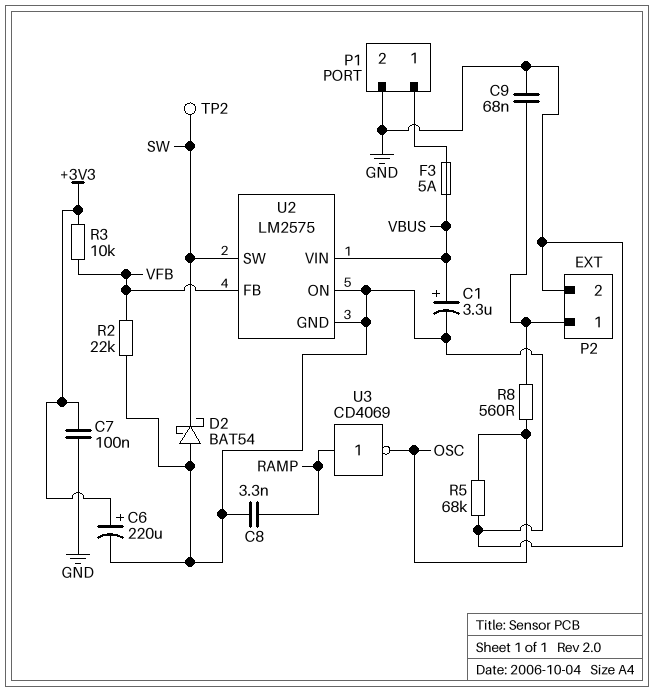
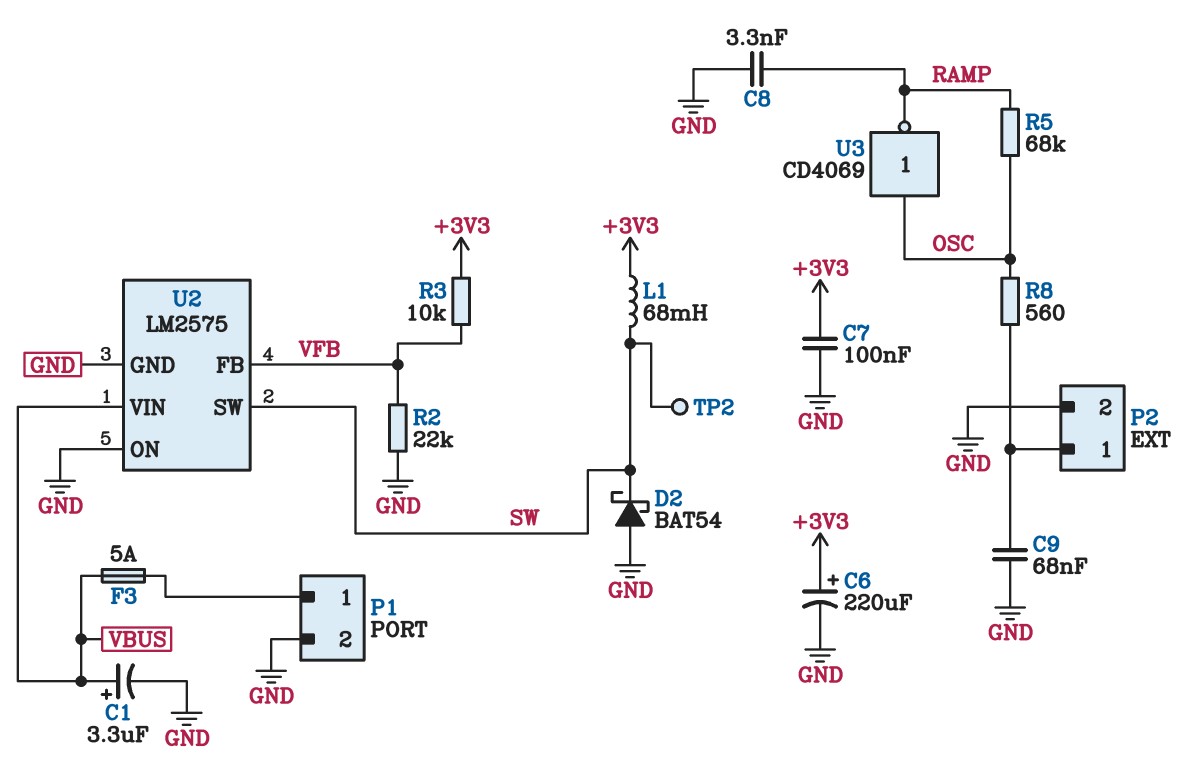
L1: none -> 68mH (+3V3, SW)
R5: 68k (GND, OSC) -> 68k (OSC, RAMP)
U3: NOT CD4069 (in RAMP, out OSC) -> NOT CD4069 (in OSC, out RAMP)

